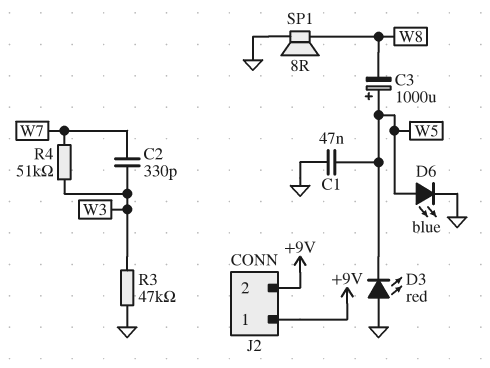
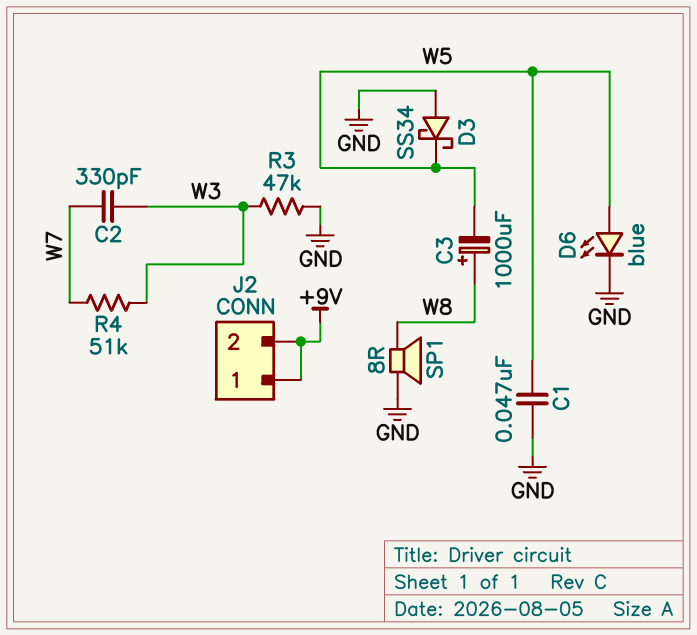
C3: 1000uF (plus W5, minus W8) -> 1000uF (plus W8, minus W5)
D3: LED red (A GND, K W5) -> schottky SS34 (A GND, K W5)

